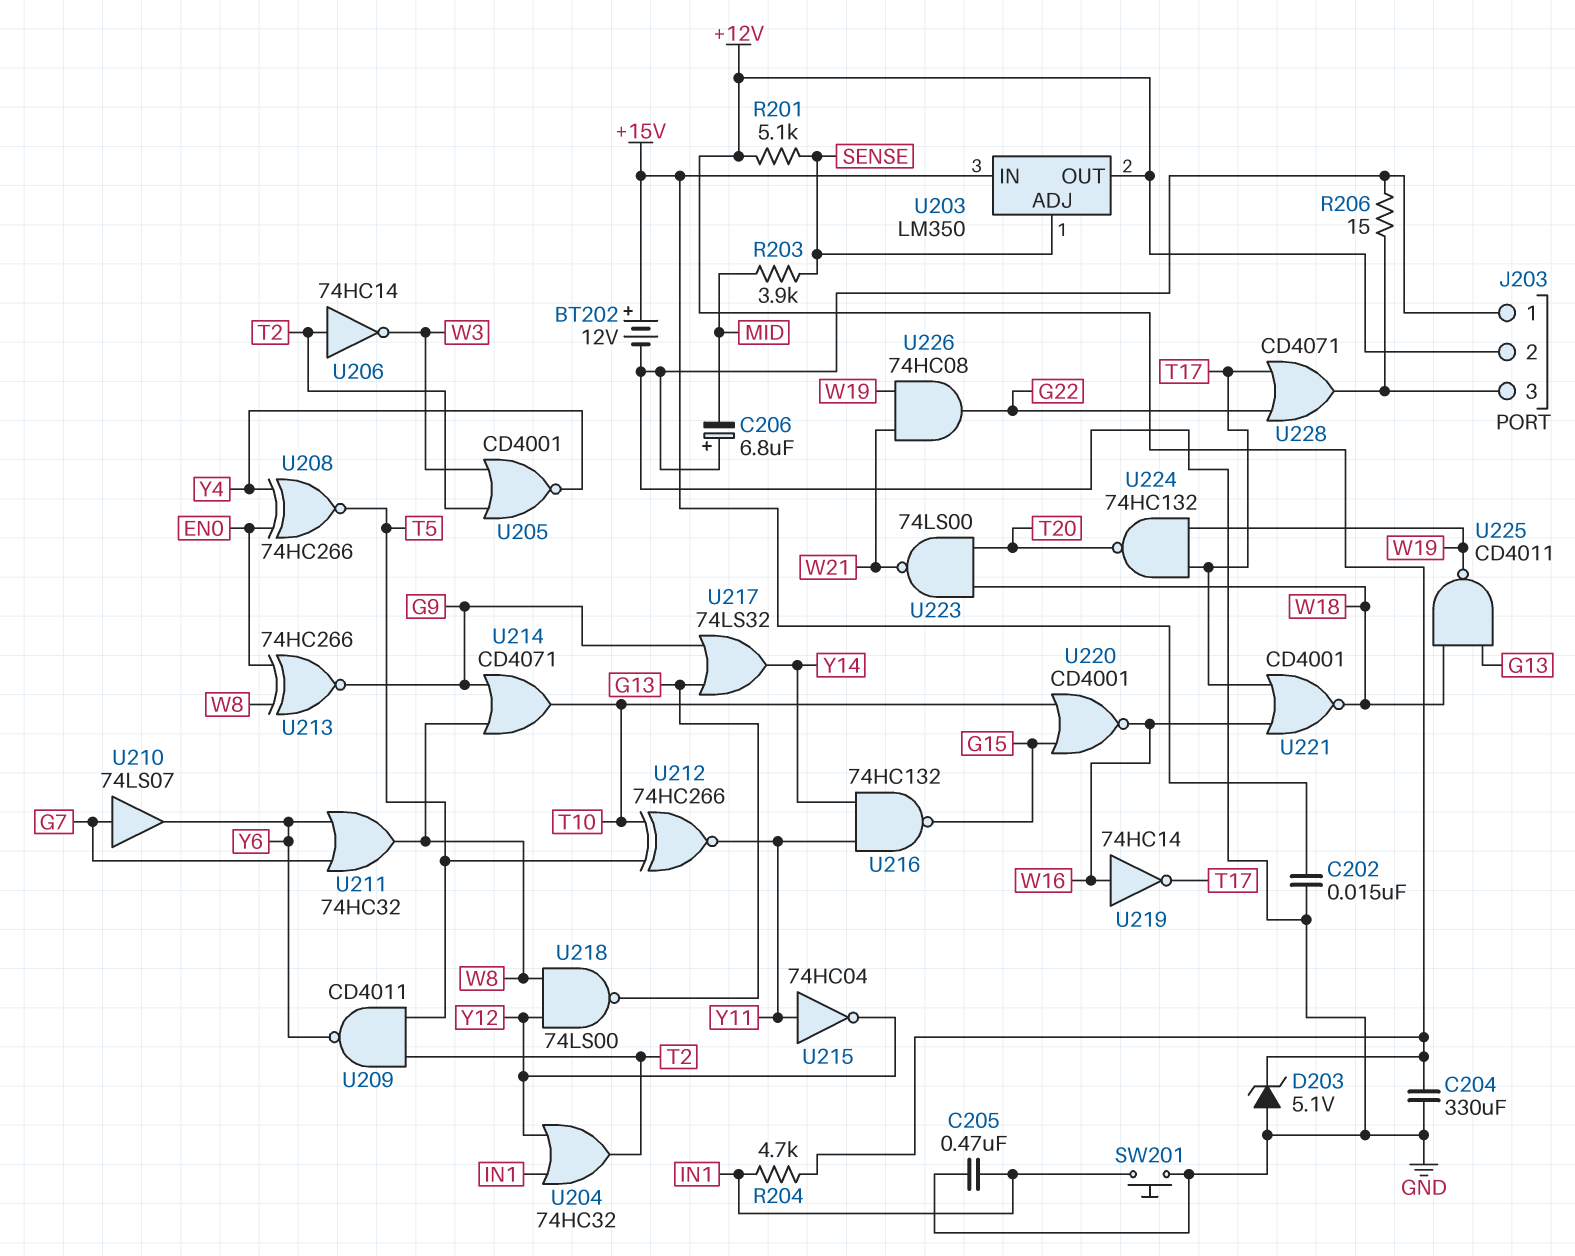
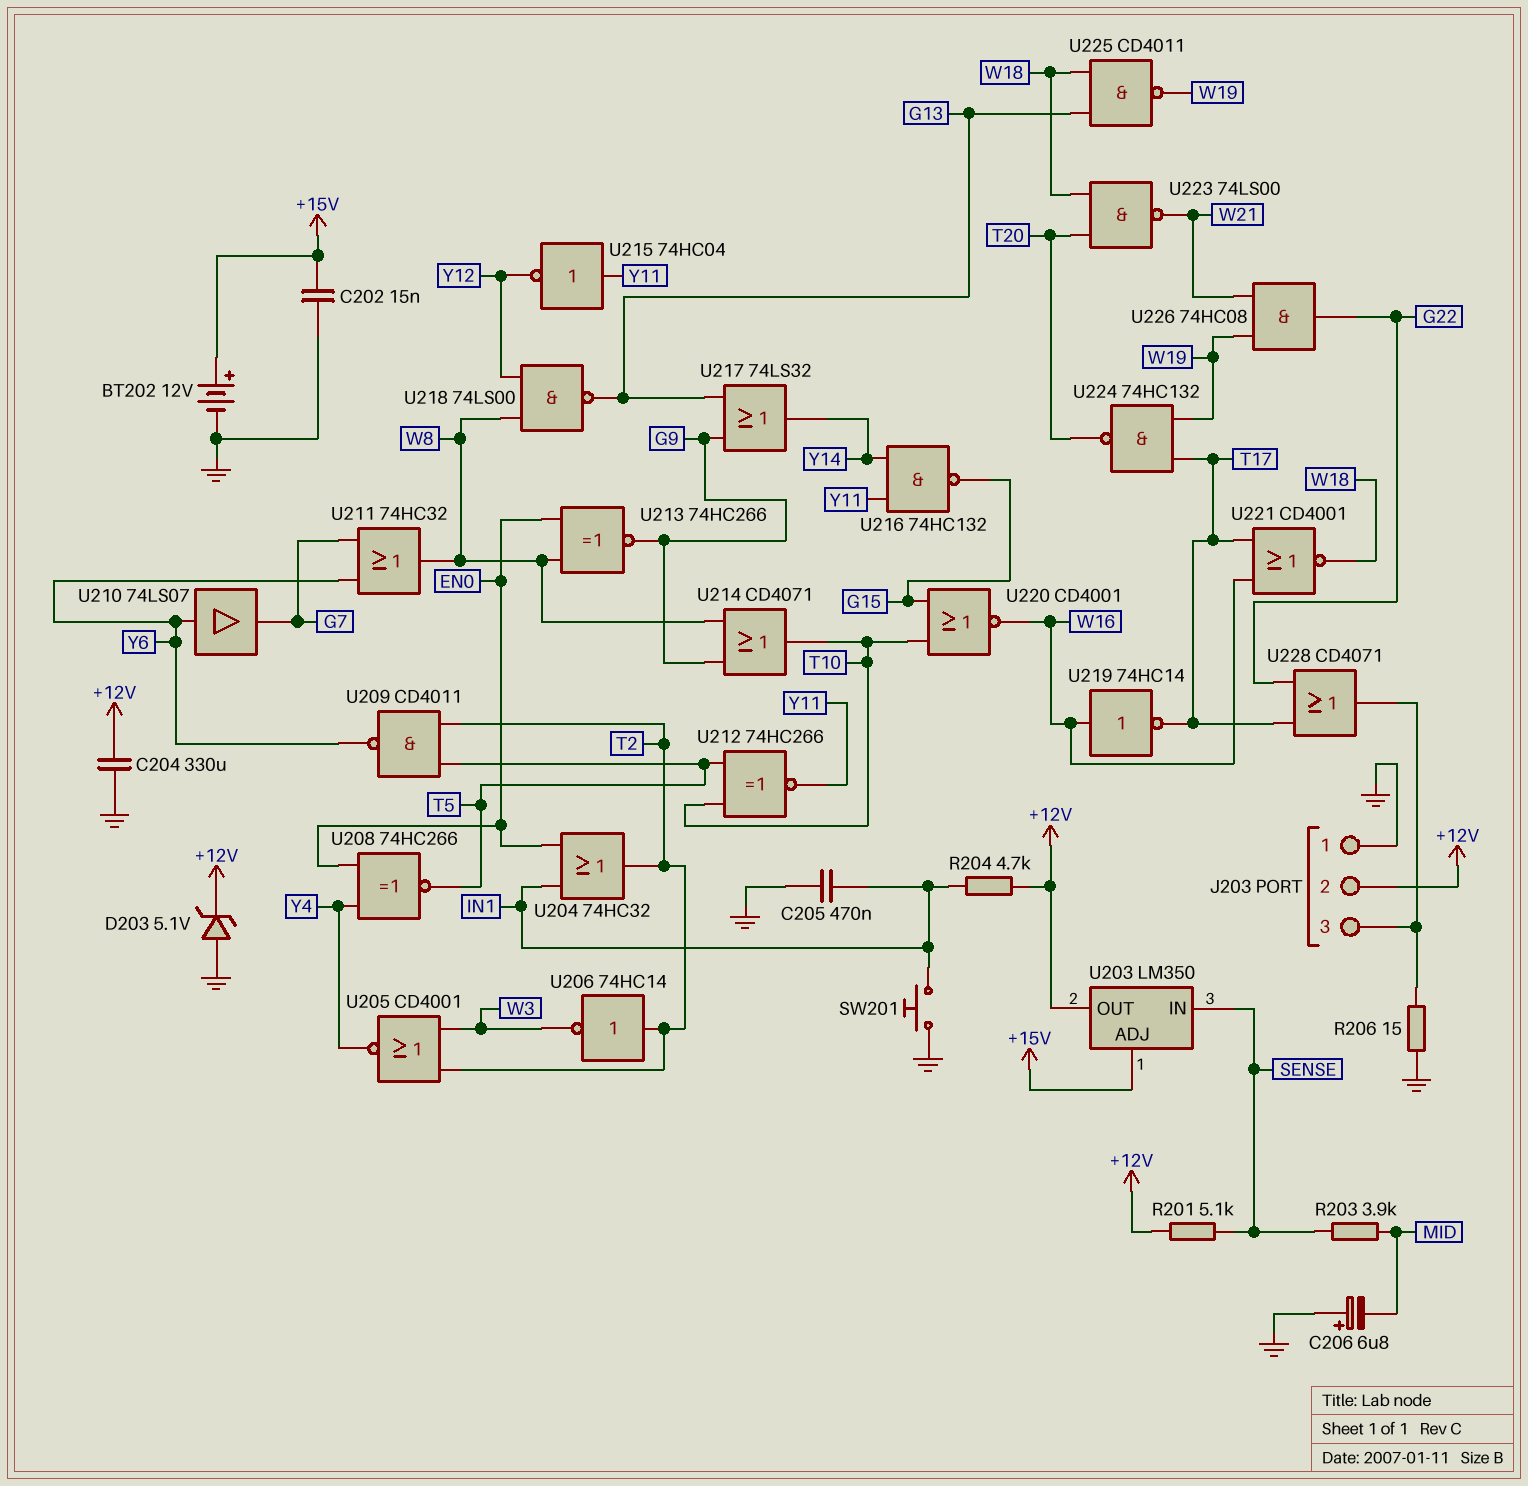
U203 pin ADJ: SENSE -> +15V
U203 pin IN: +15V -> SENSE
U204: OR 74HC32 (in IN1, in Y12, out T2) -> OR 74HC32 (in EN0, in IN1, out T2)
U210: buffer 74LS07 (in G7, out Y6) -> buffer 74LS07 (in Y6, out G7)

